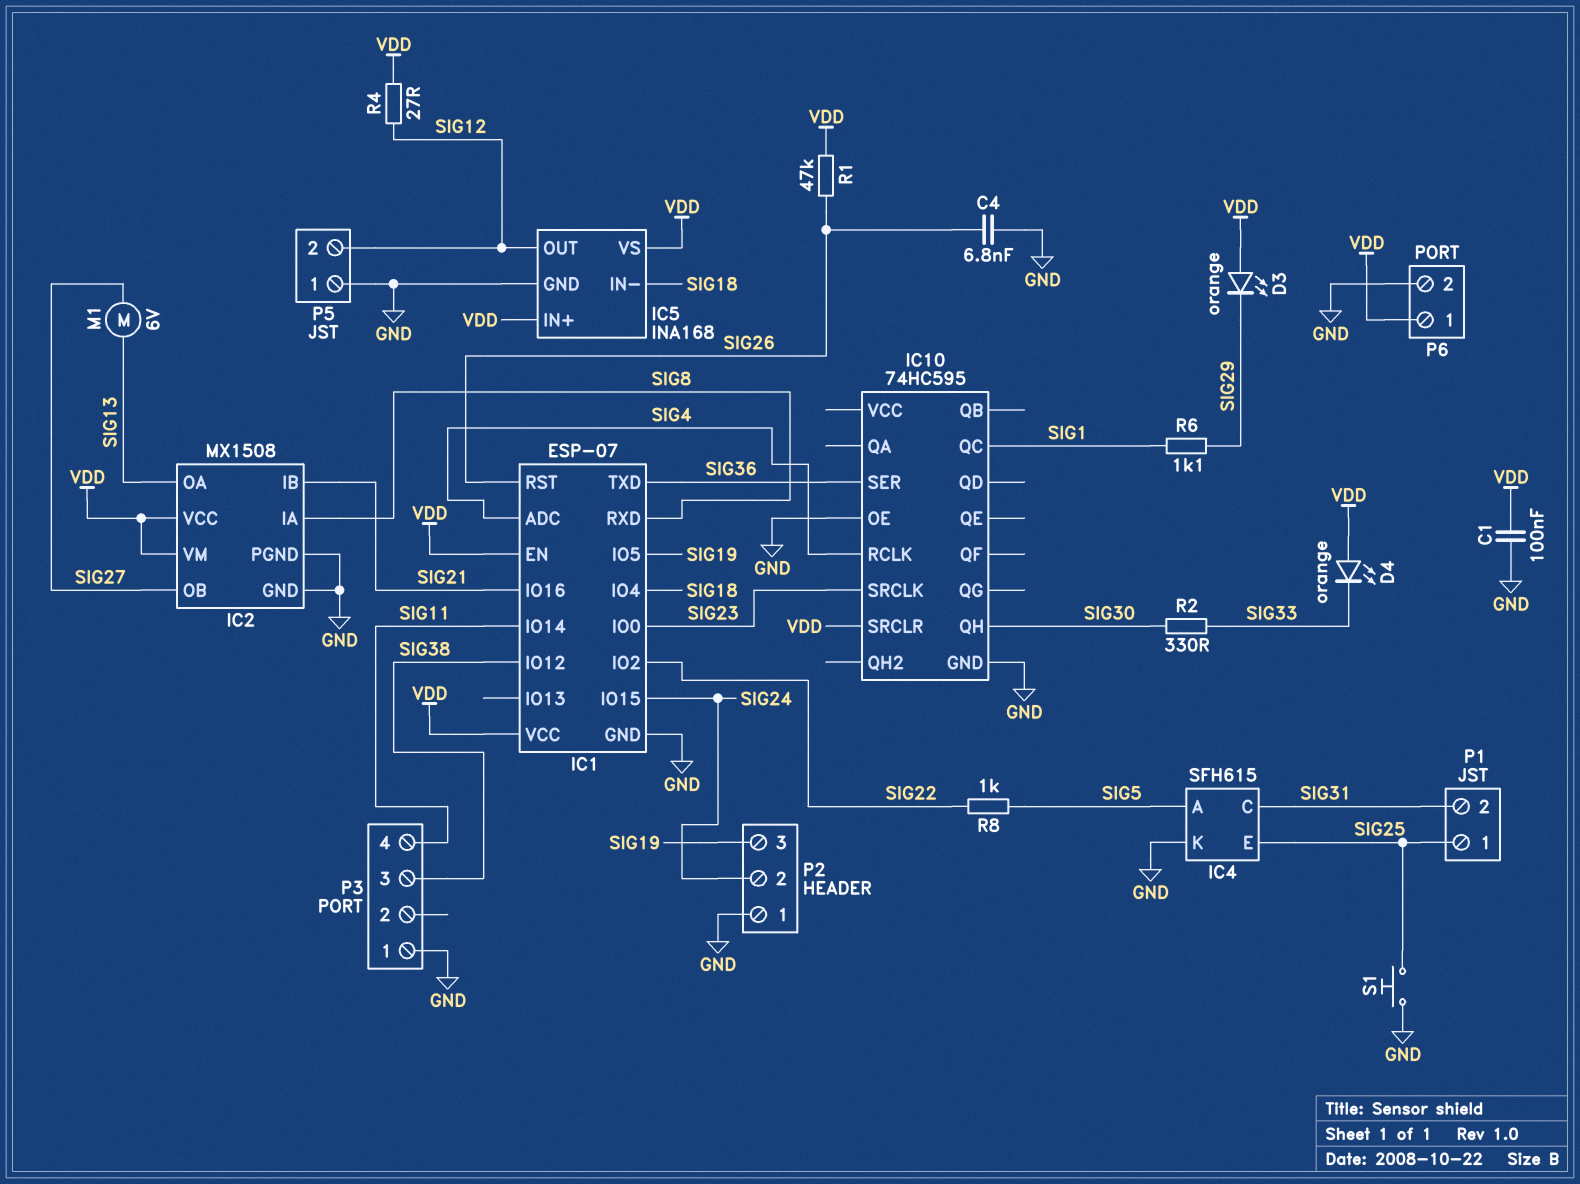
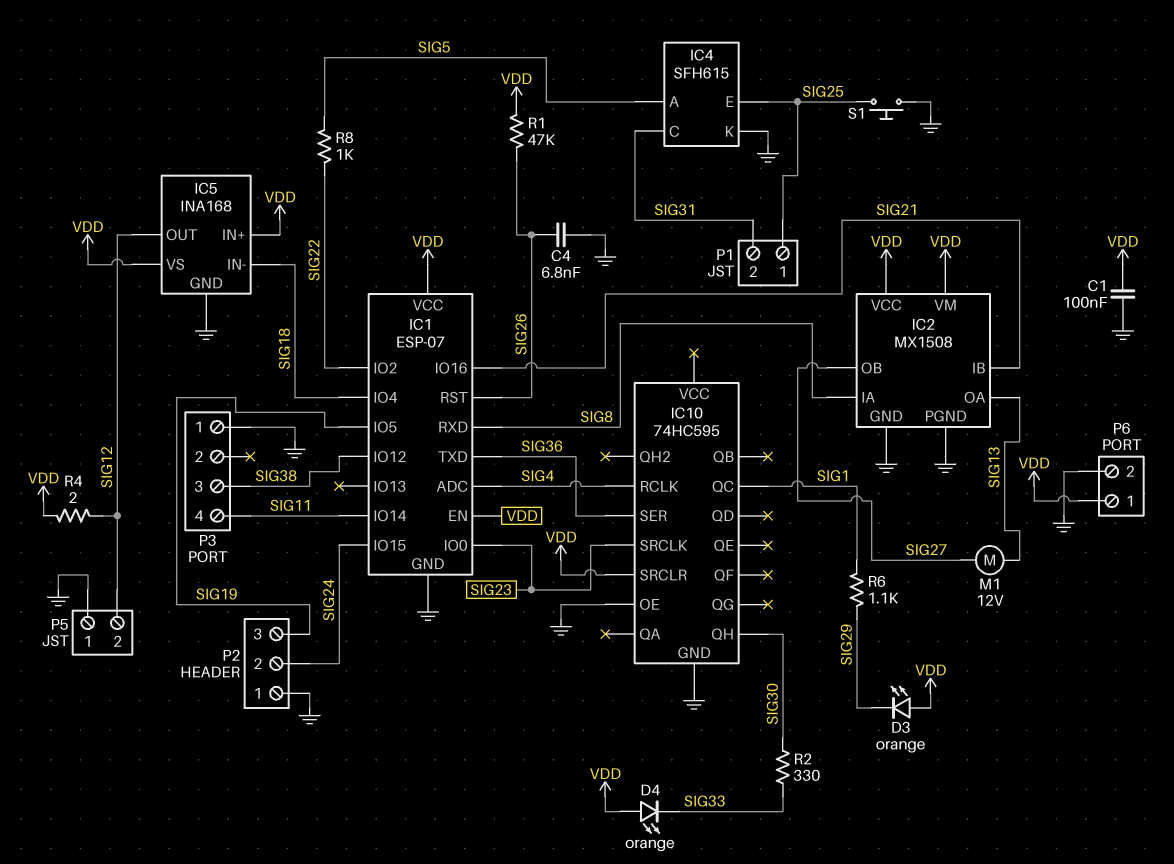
M1: motor 6V (SIG13, SIG27) -> motor 12V (SIG13, SIG27)
R4: 27 (SIG12, VDD) -> 2 (SIG12, VDD)

